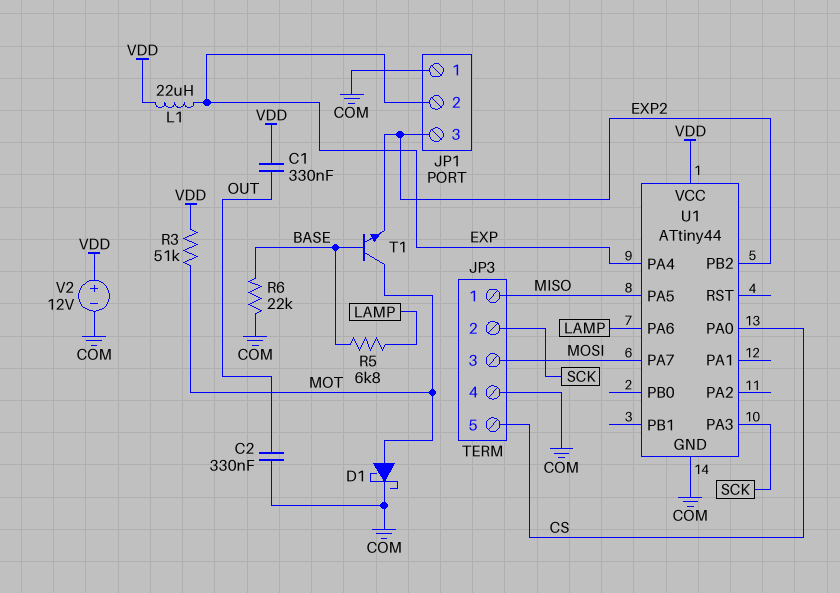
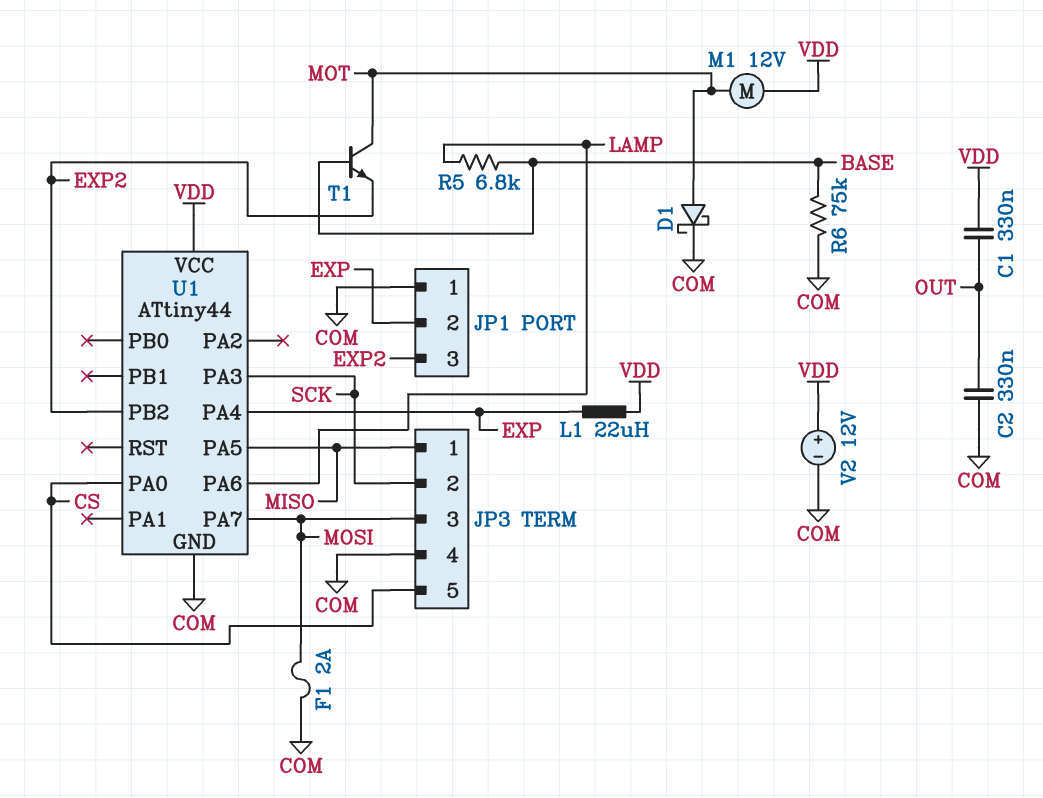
F1: none -> 2A (COM, MOSI)
M1: none -> motor 12V (MOT, VDD)
R3: 51k (MOT, VDD) -> none
R6: 22k (BASE, COM) -> 75k (BASE, COM)

